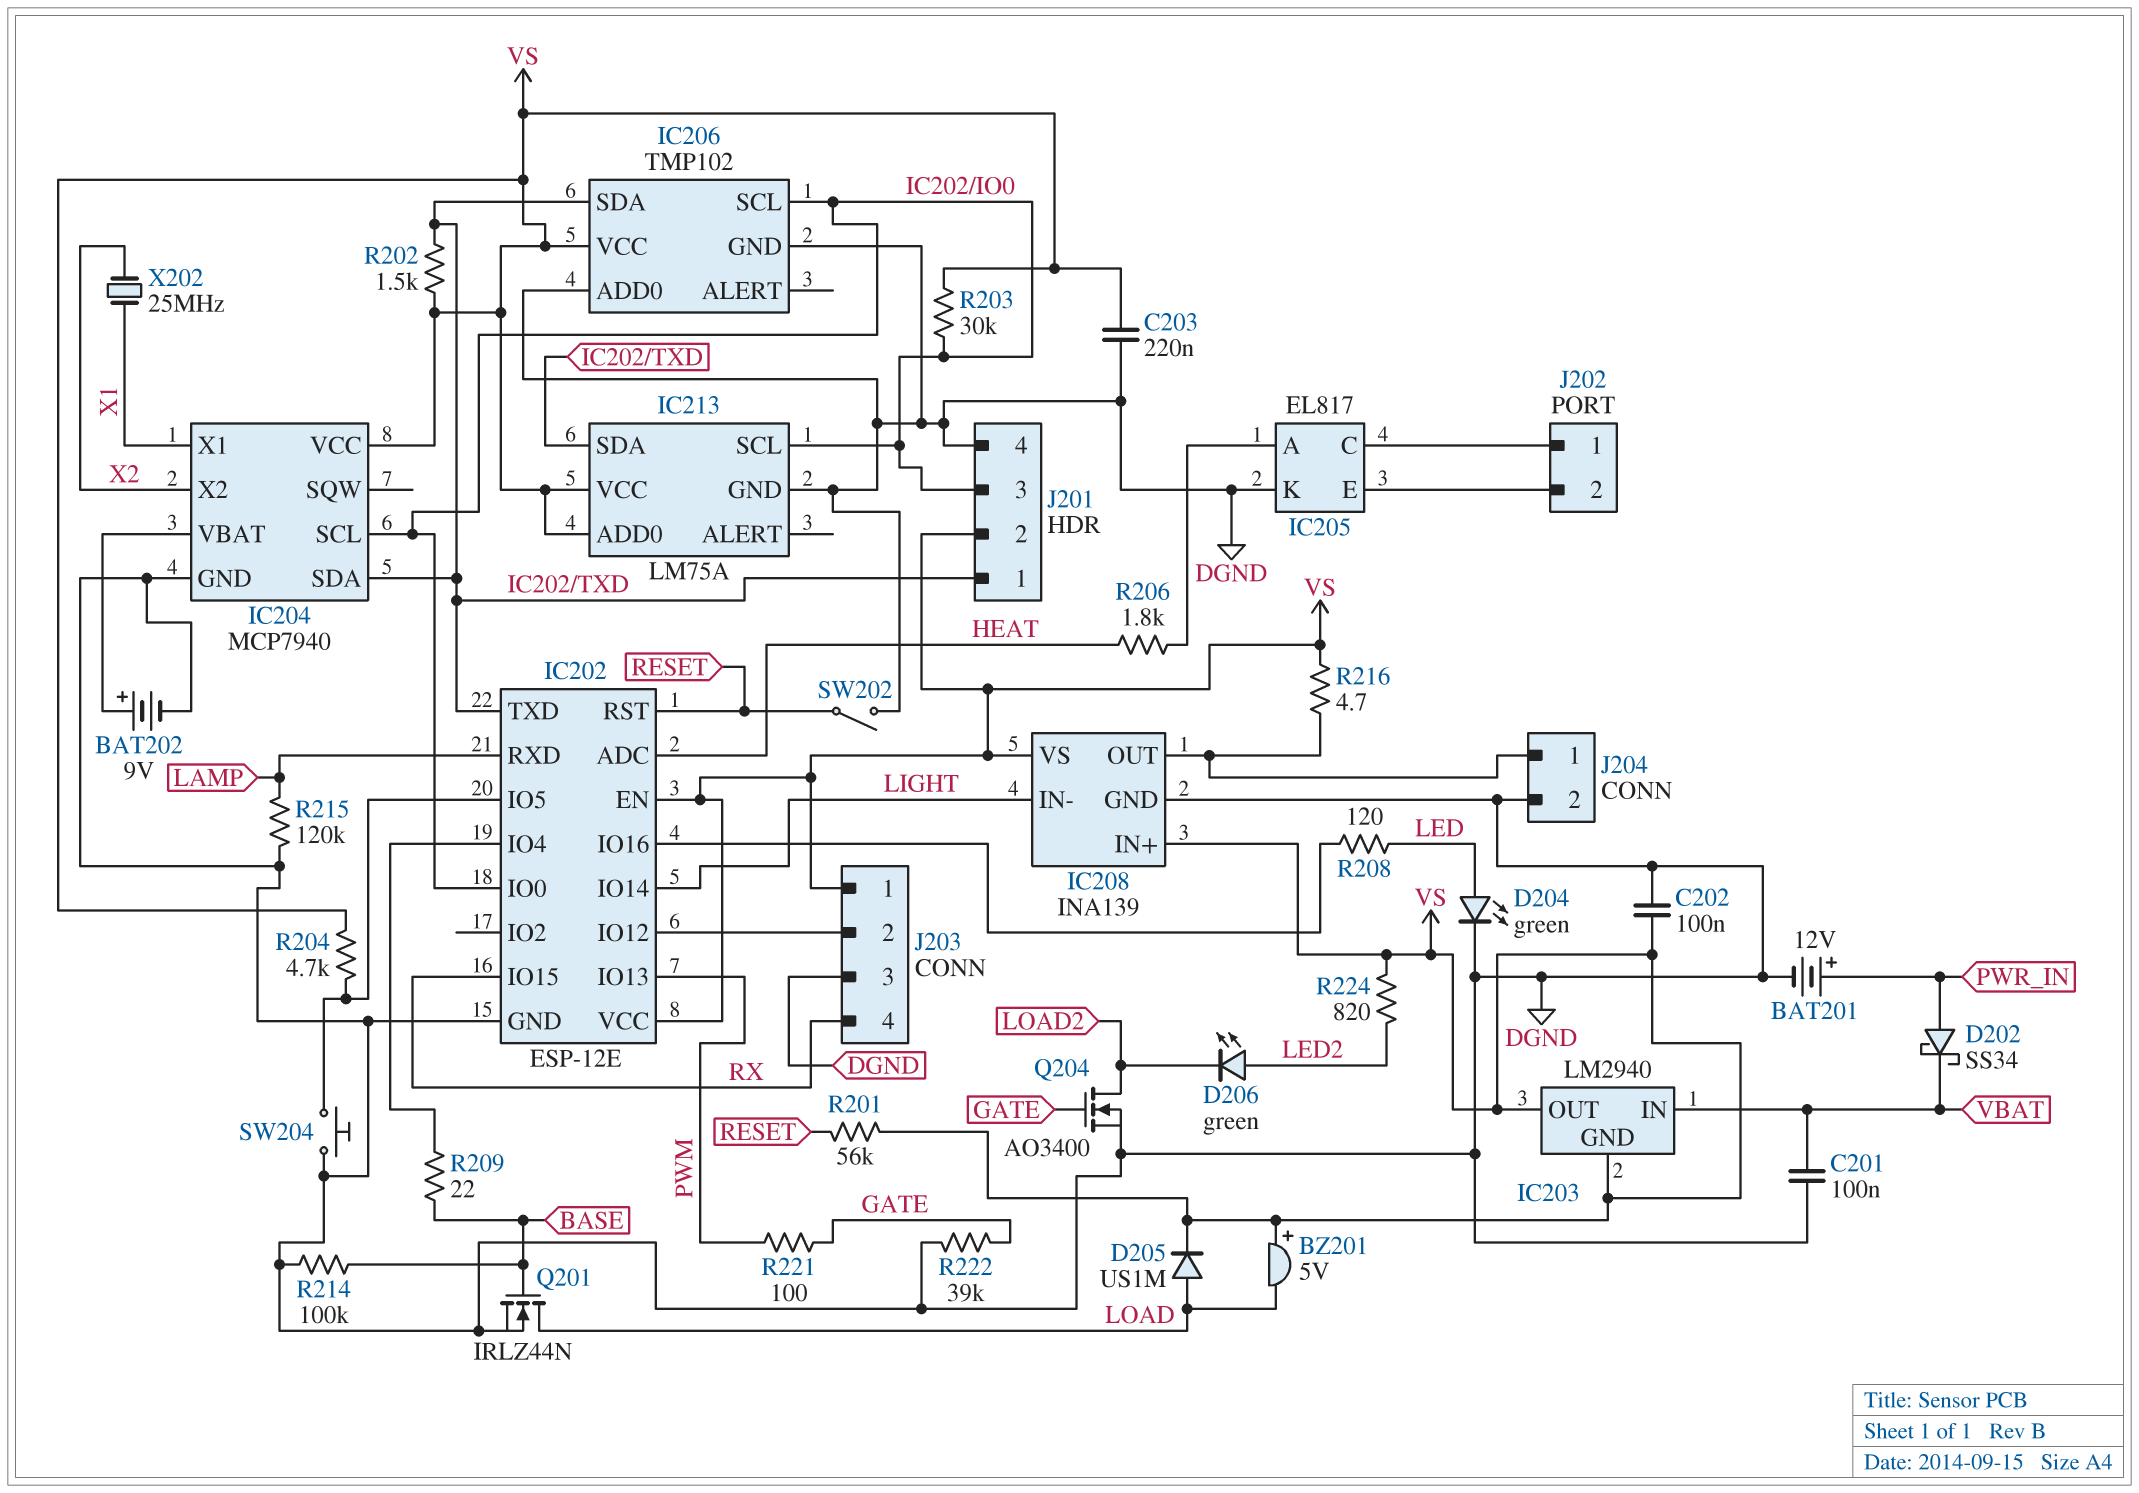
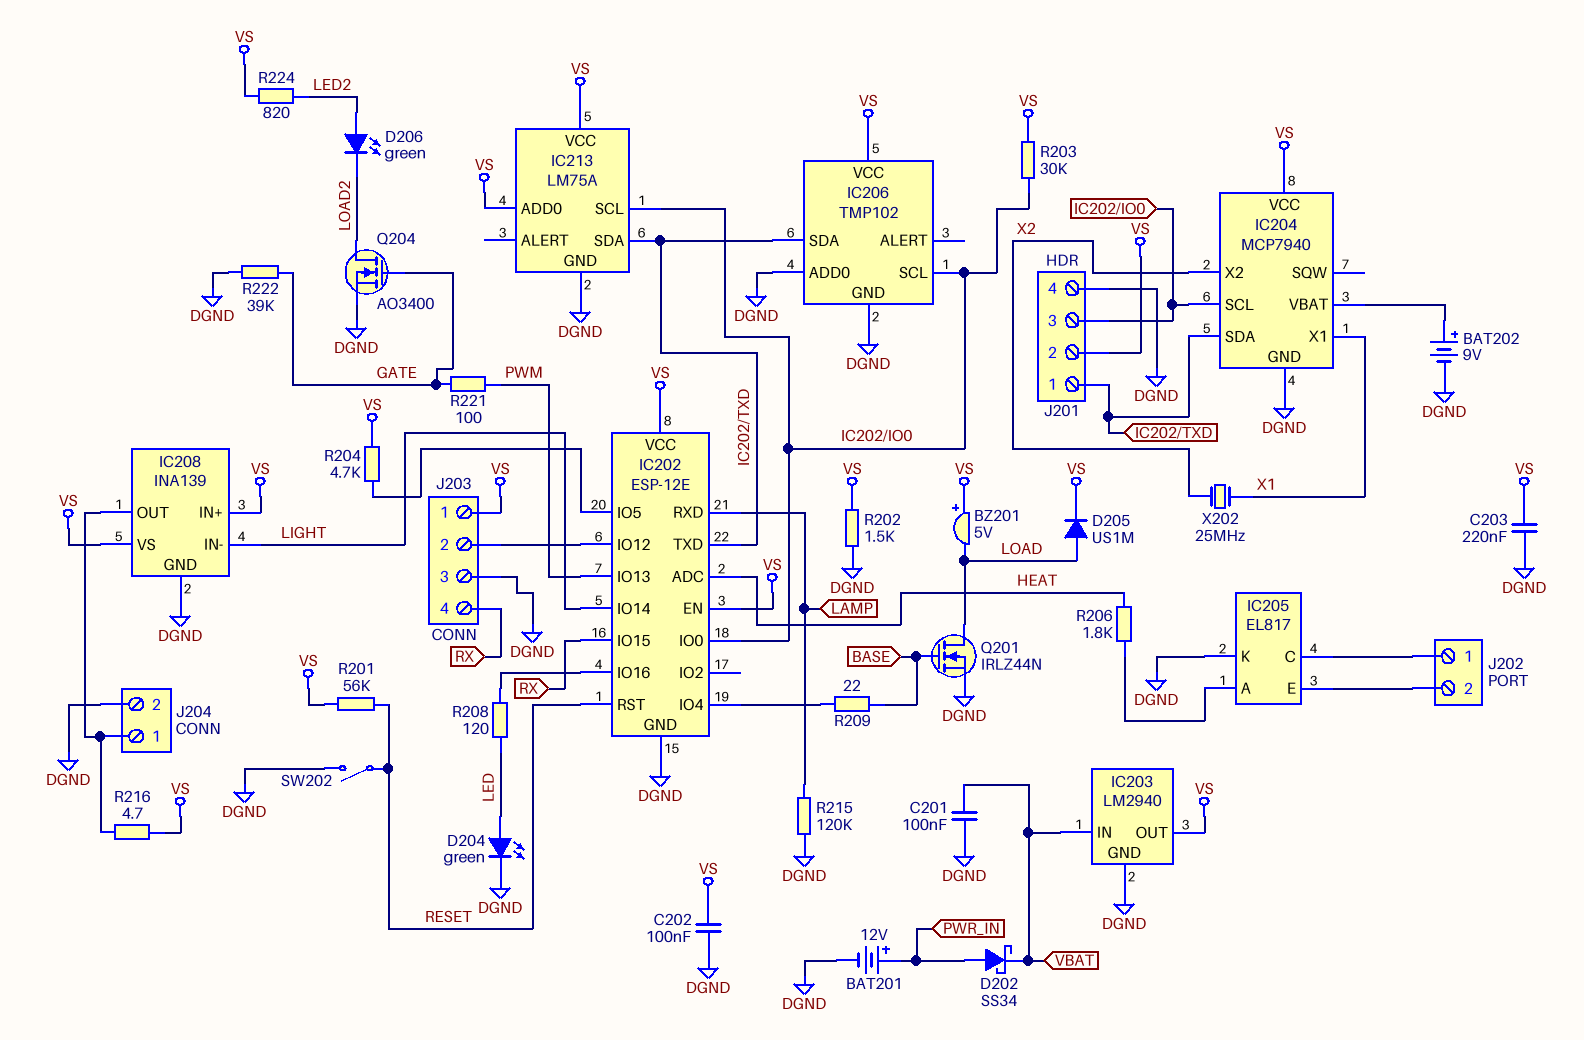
IC203 pin GND: VS -> DGND
R202: 1.5k (IC202/TXD, VS) -> 1.5k (DGND, VS)
R214: 100k (BASE, DGND) -> none
SW204: button (DGND, IC202/IO5) -> none

